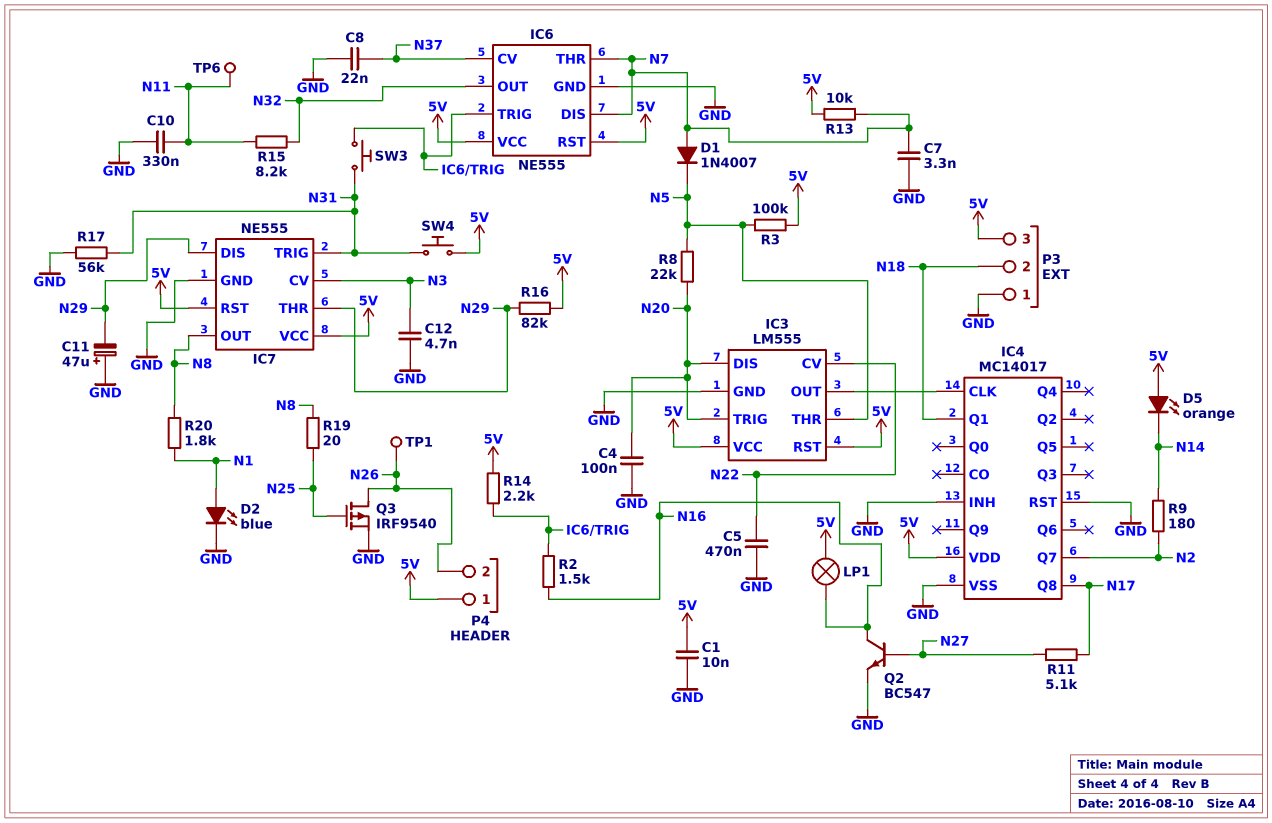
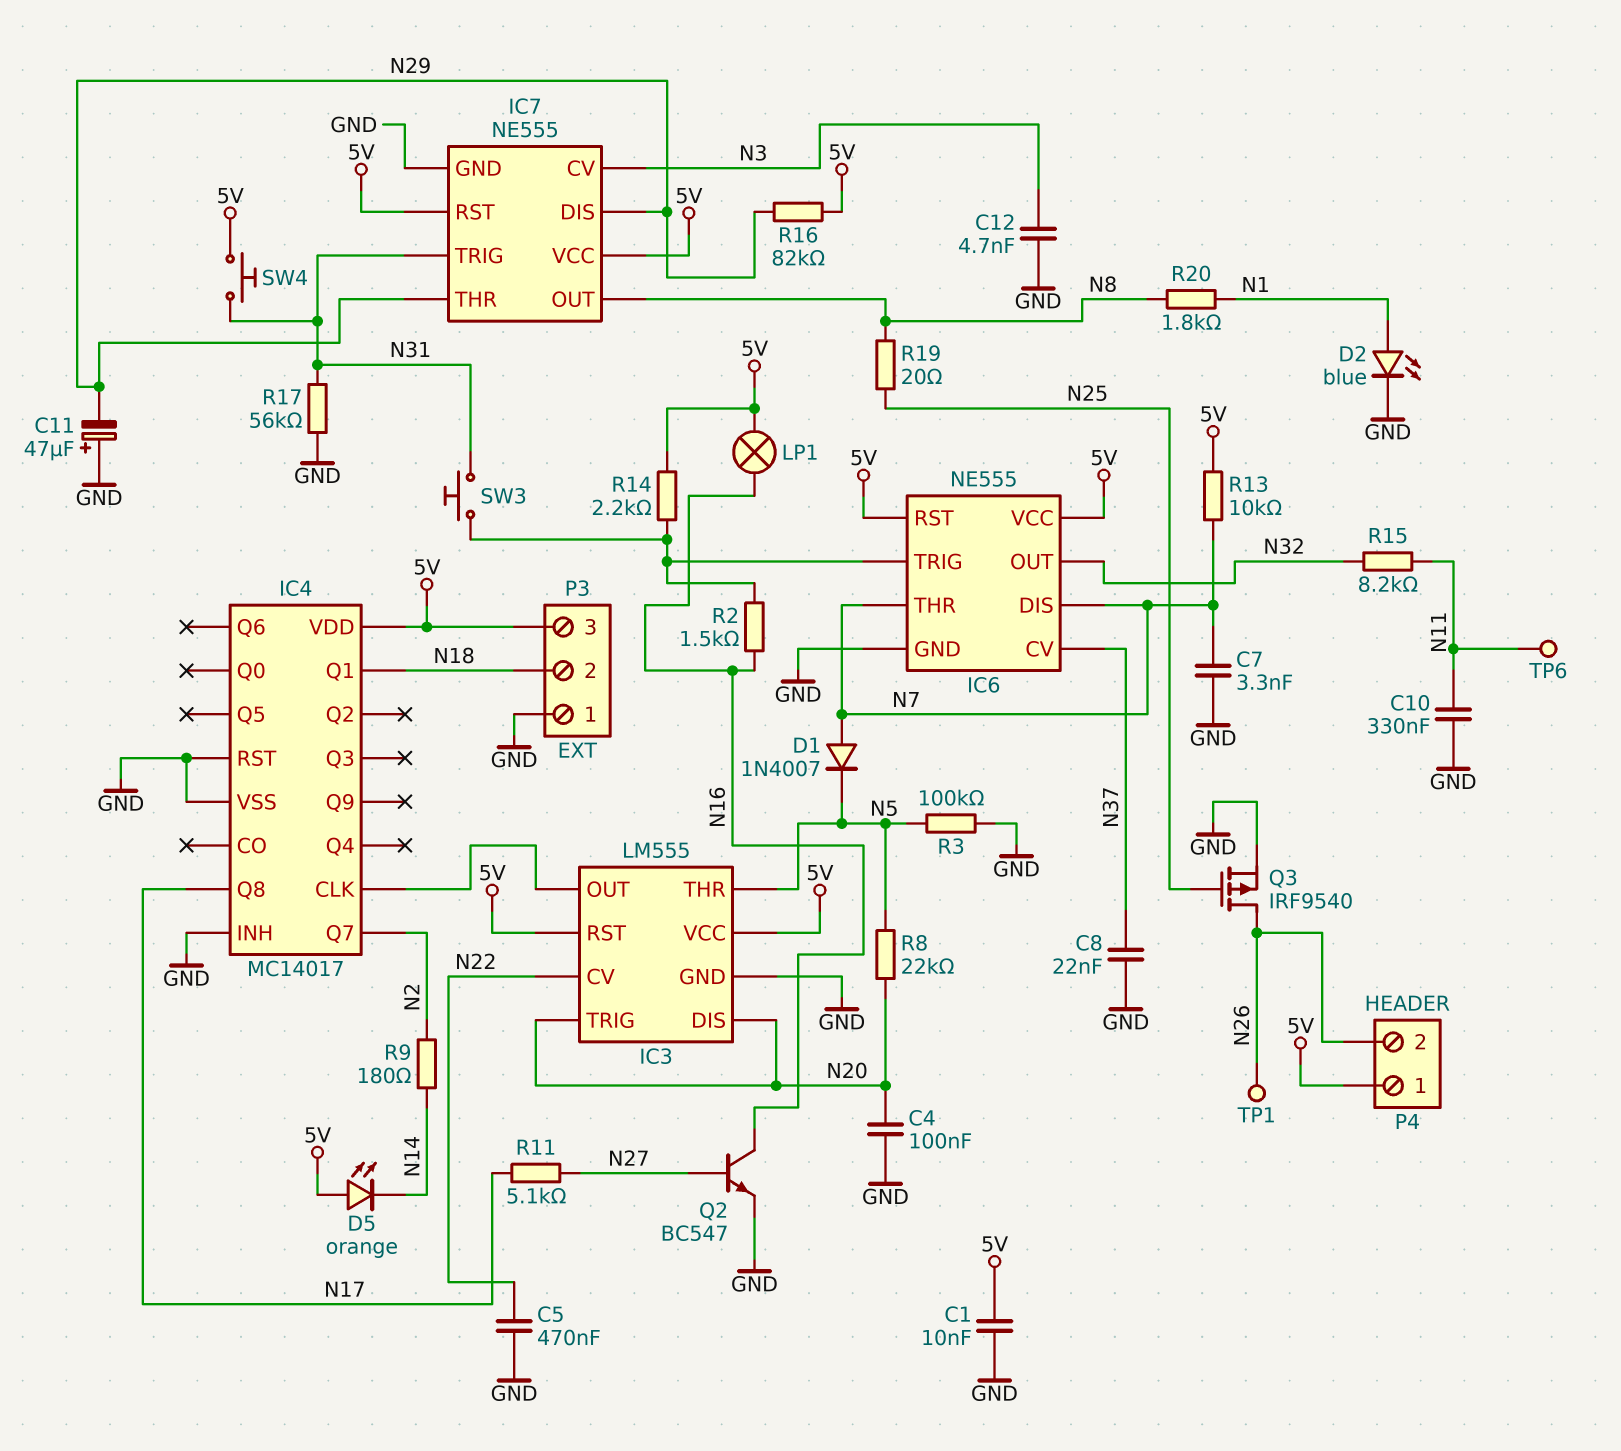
R3: 100k (5V, N5) -> 100k (GND, N5)

